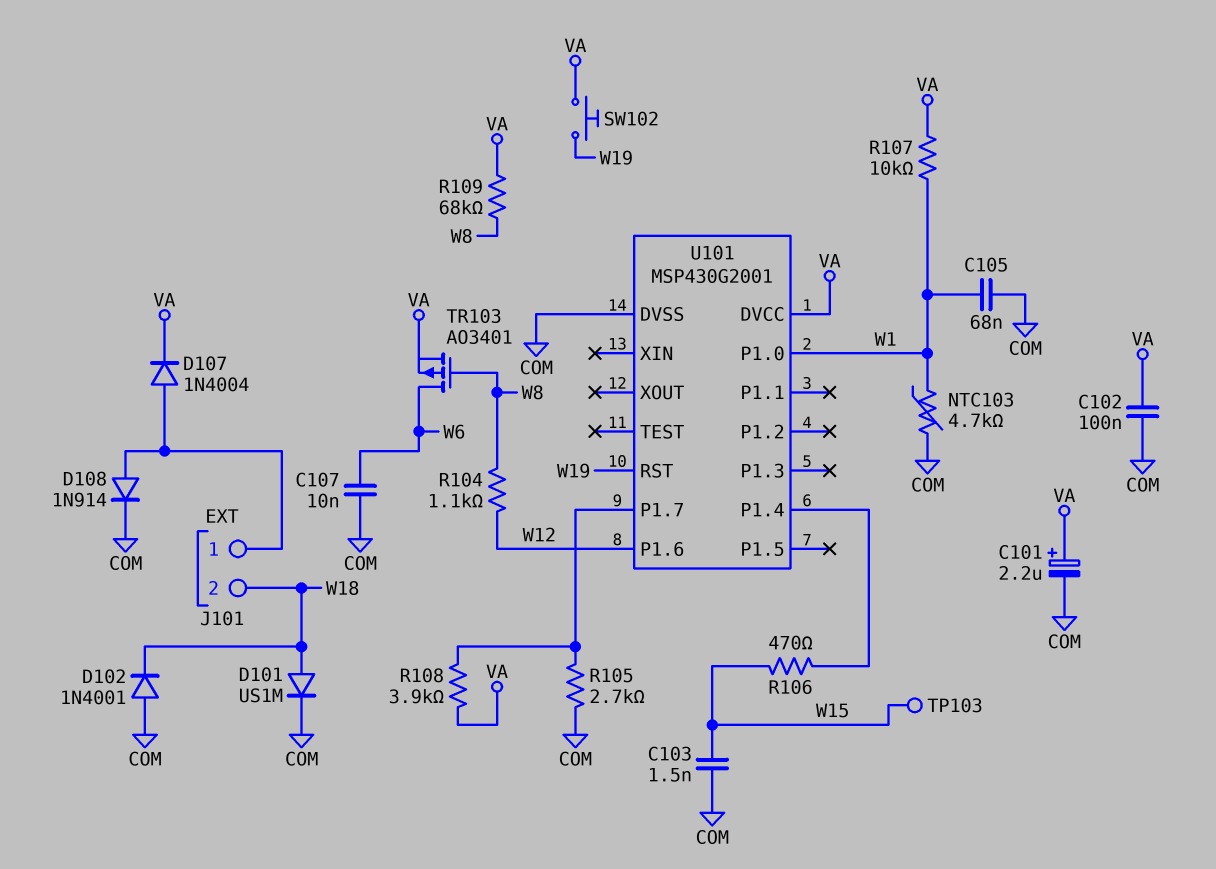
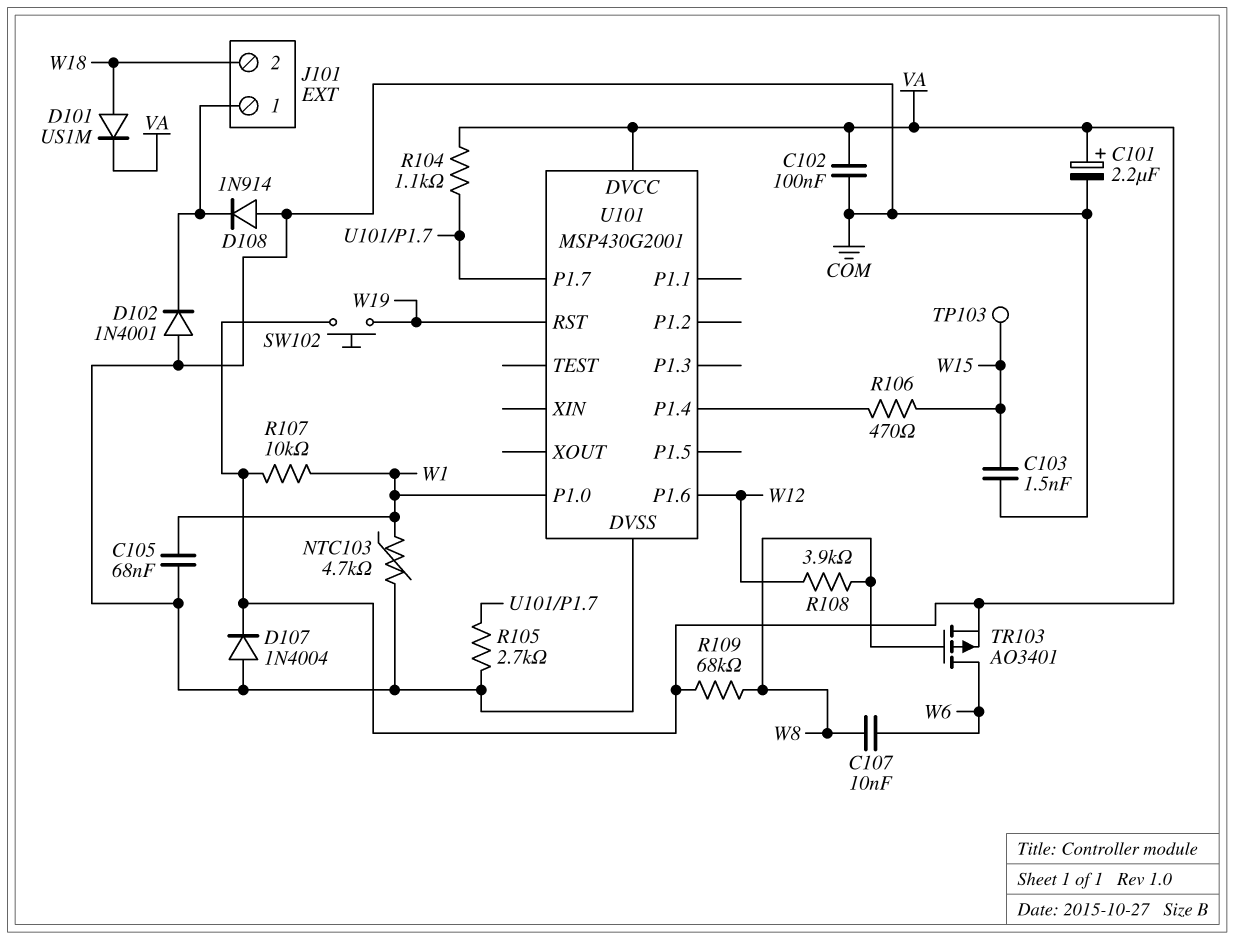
C107: 10nF (COM, W6) -> 10nF (W6, W8)
D101: diode US1M (A W18, K COM) -> diode US1M (A W18, K VA)
D102: diode 1N4001 (A COM, K W18) -> diode 1N4001 (A COM, K J101/1)
D107: diode 1N4004 (A J101/1, K VA) -> diode 1N4004 (A COM, K VA)
D108: diode 1N914 (A J101/1, K COM) -> diode 1N914 (A COM, K J101/1)
R104: 1.1k (W8, W12) -> 1.1k (U101/P1.7, VA)
R108: 3.9k (U101/P1.7, VA) -> 3.9k (W8, W12)

